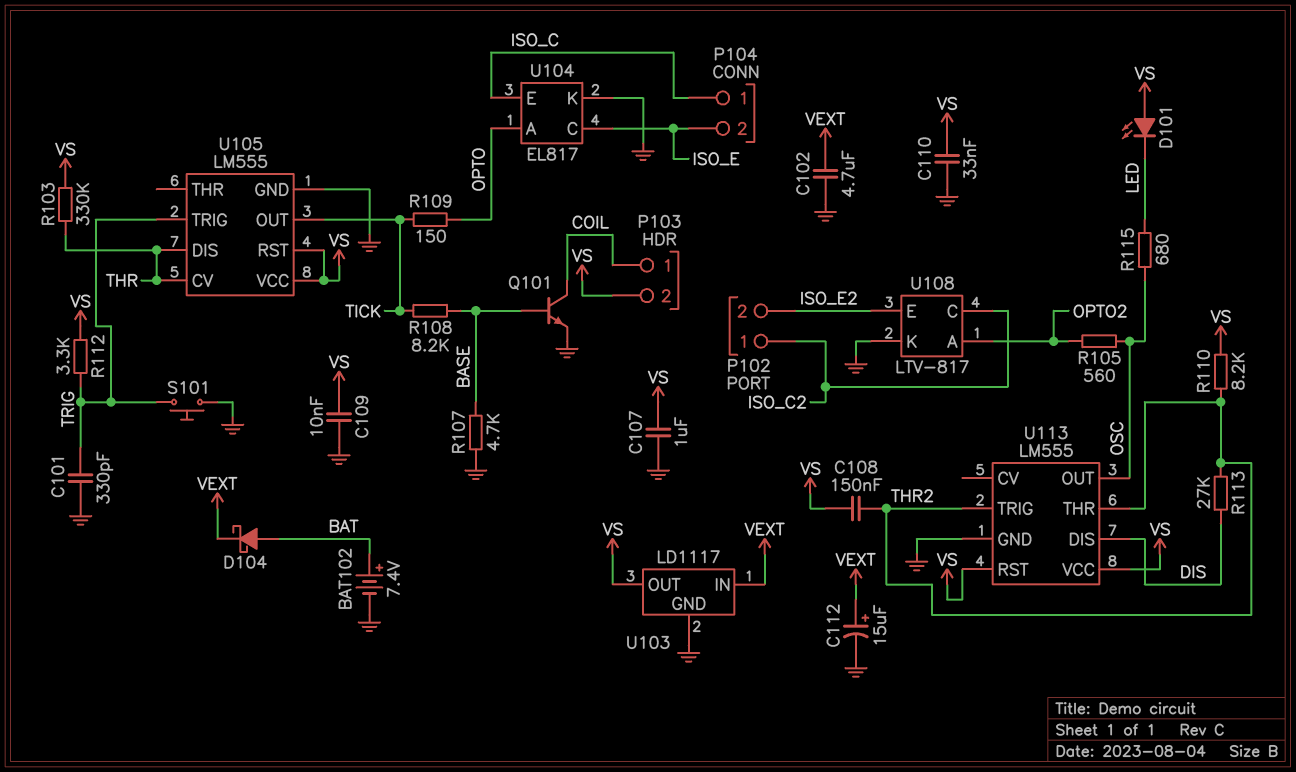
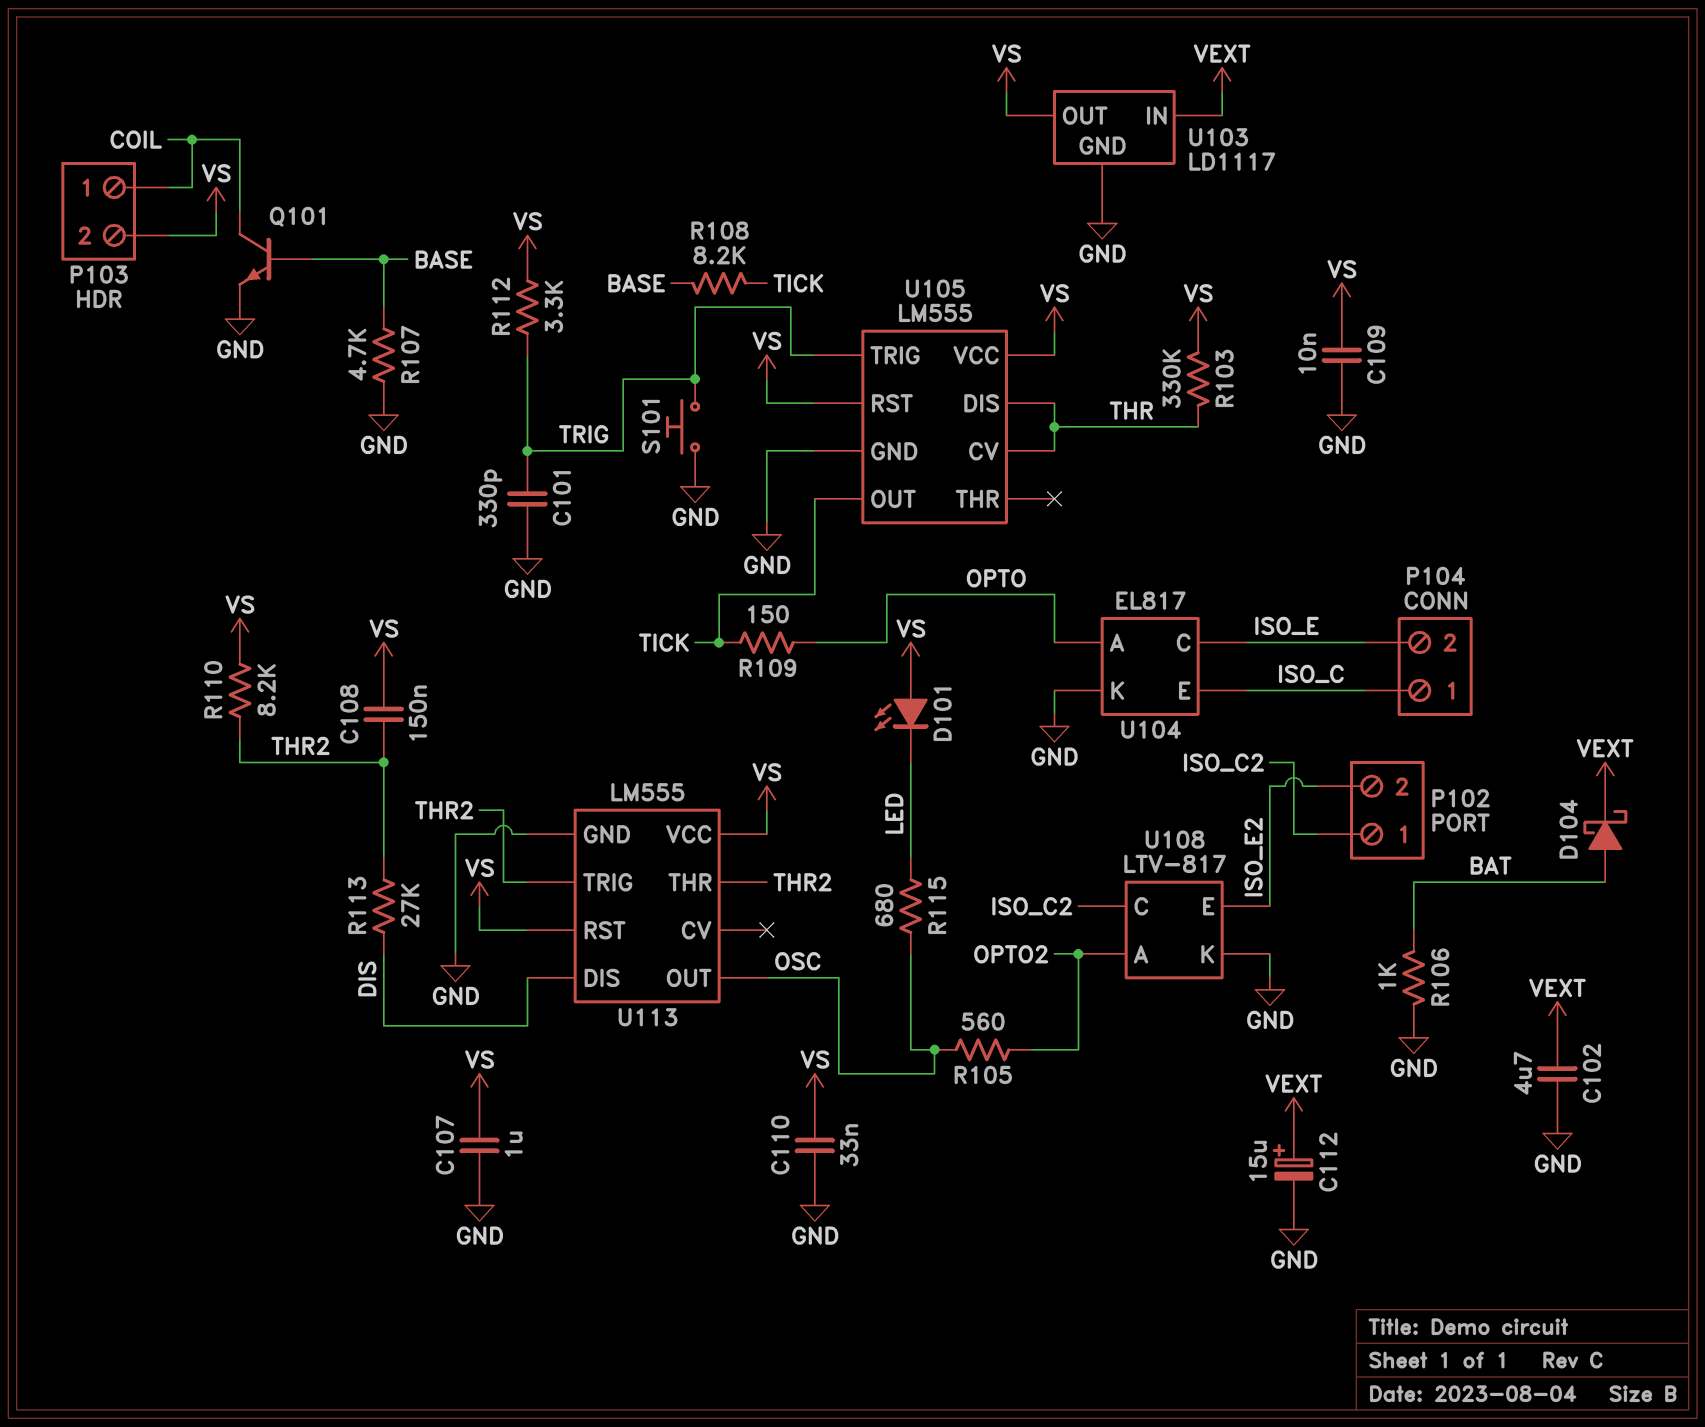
BAT102: 7.4V (plus BAT, minus GND) -> none
R106: none -> 1k (BAT, GND)

